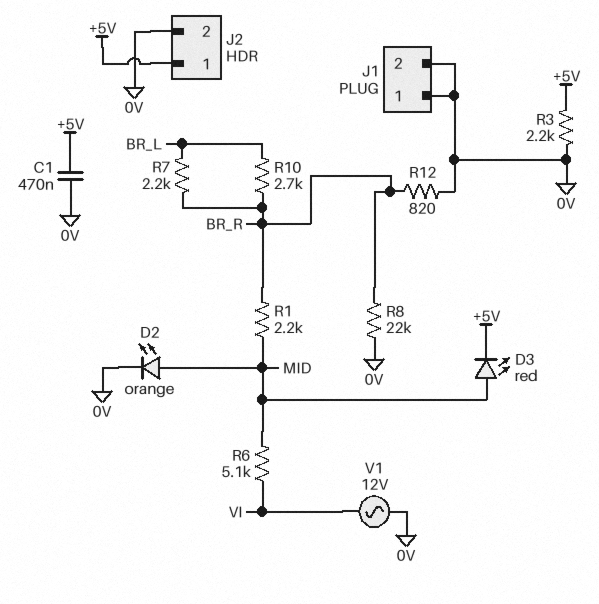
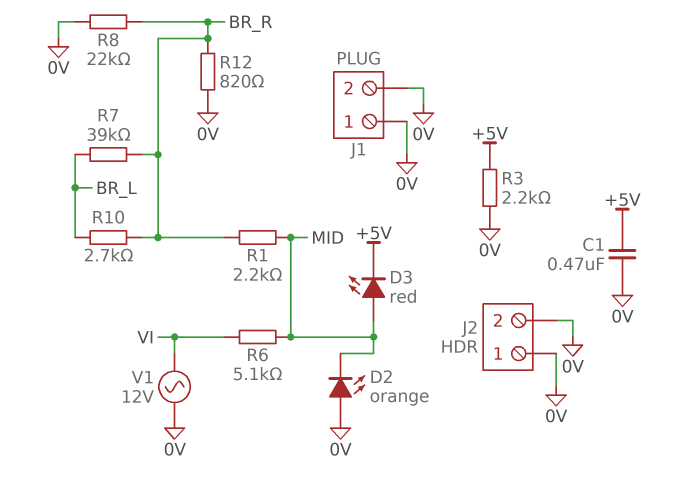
D2: LED orange (A MID, K 0V) -> LED orange (A 0V, K MID)
J2 pin 1: +5V -> 0V
R7: 2.2k (BR_L, BR_R) -> 39k (BR_L, BR_R)

